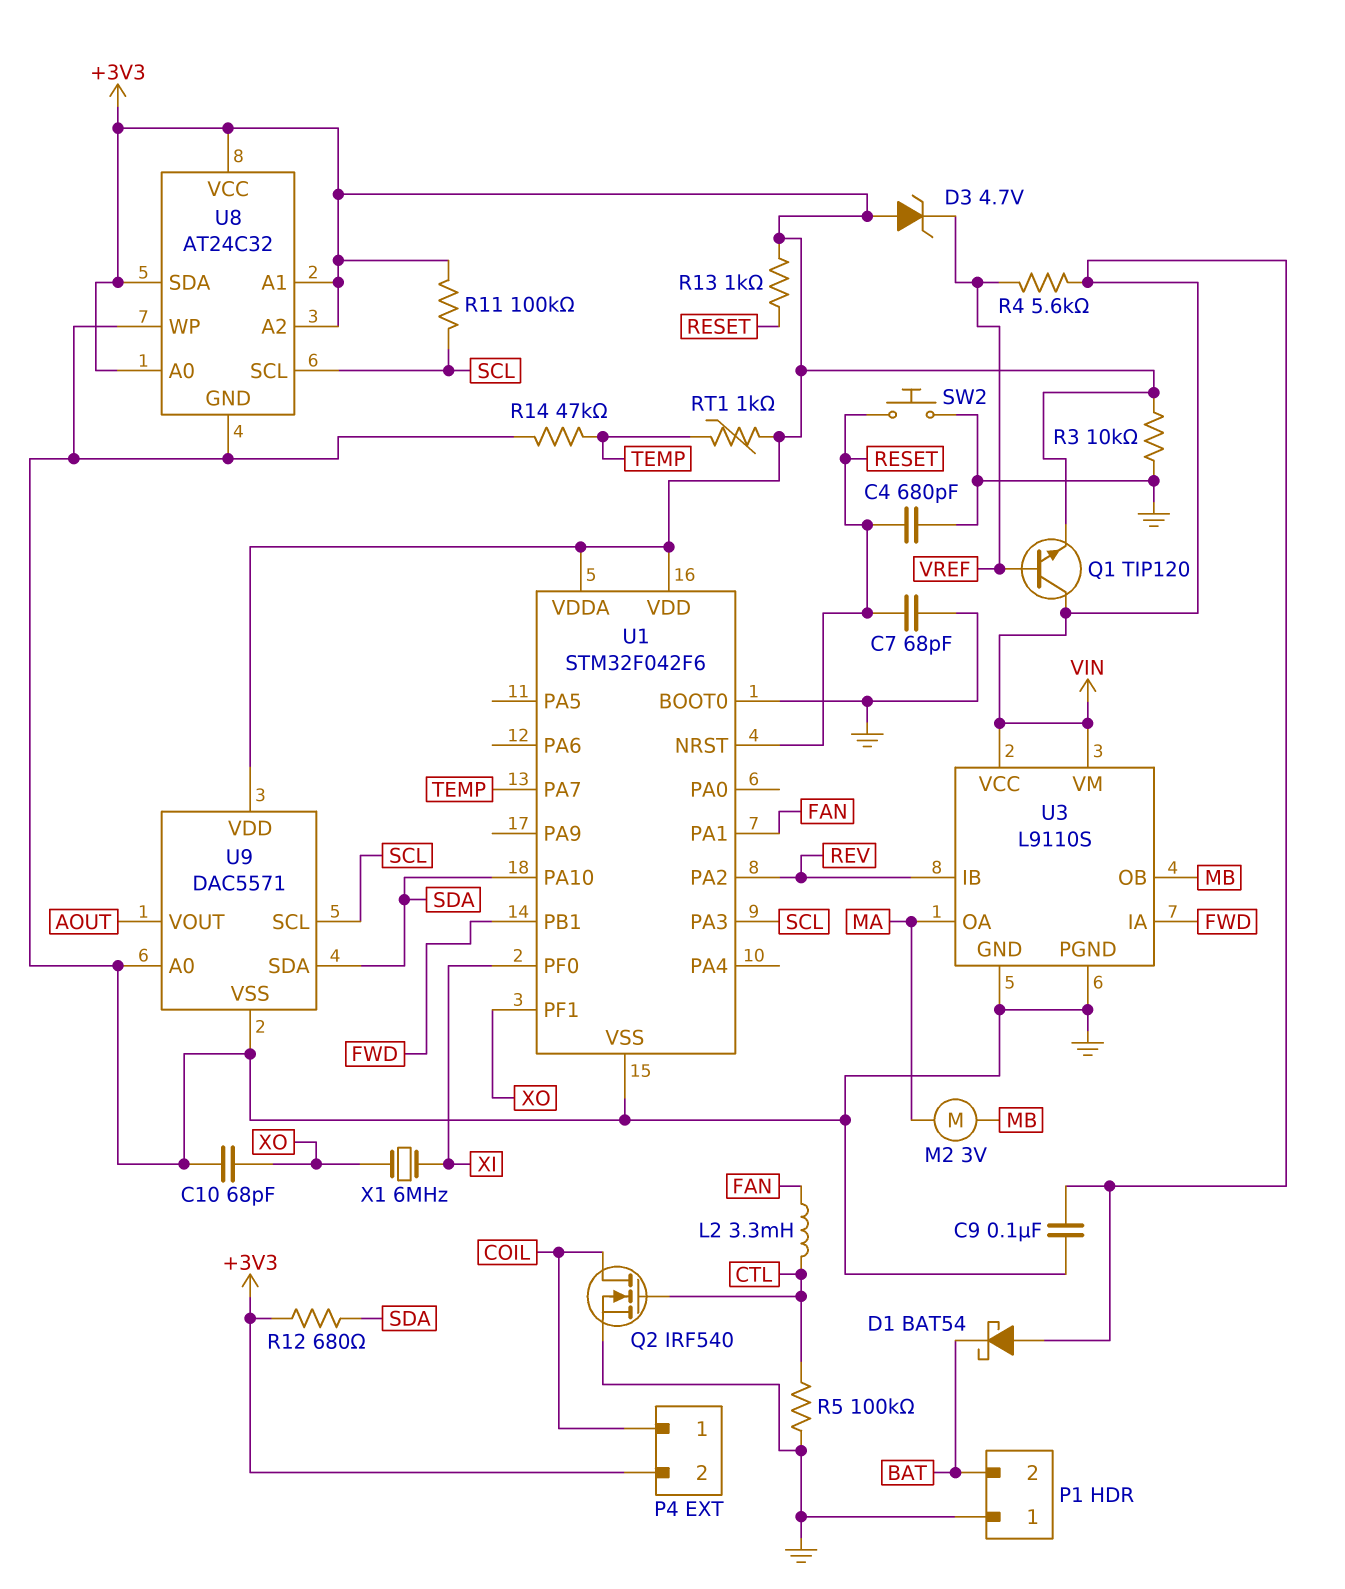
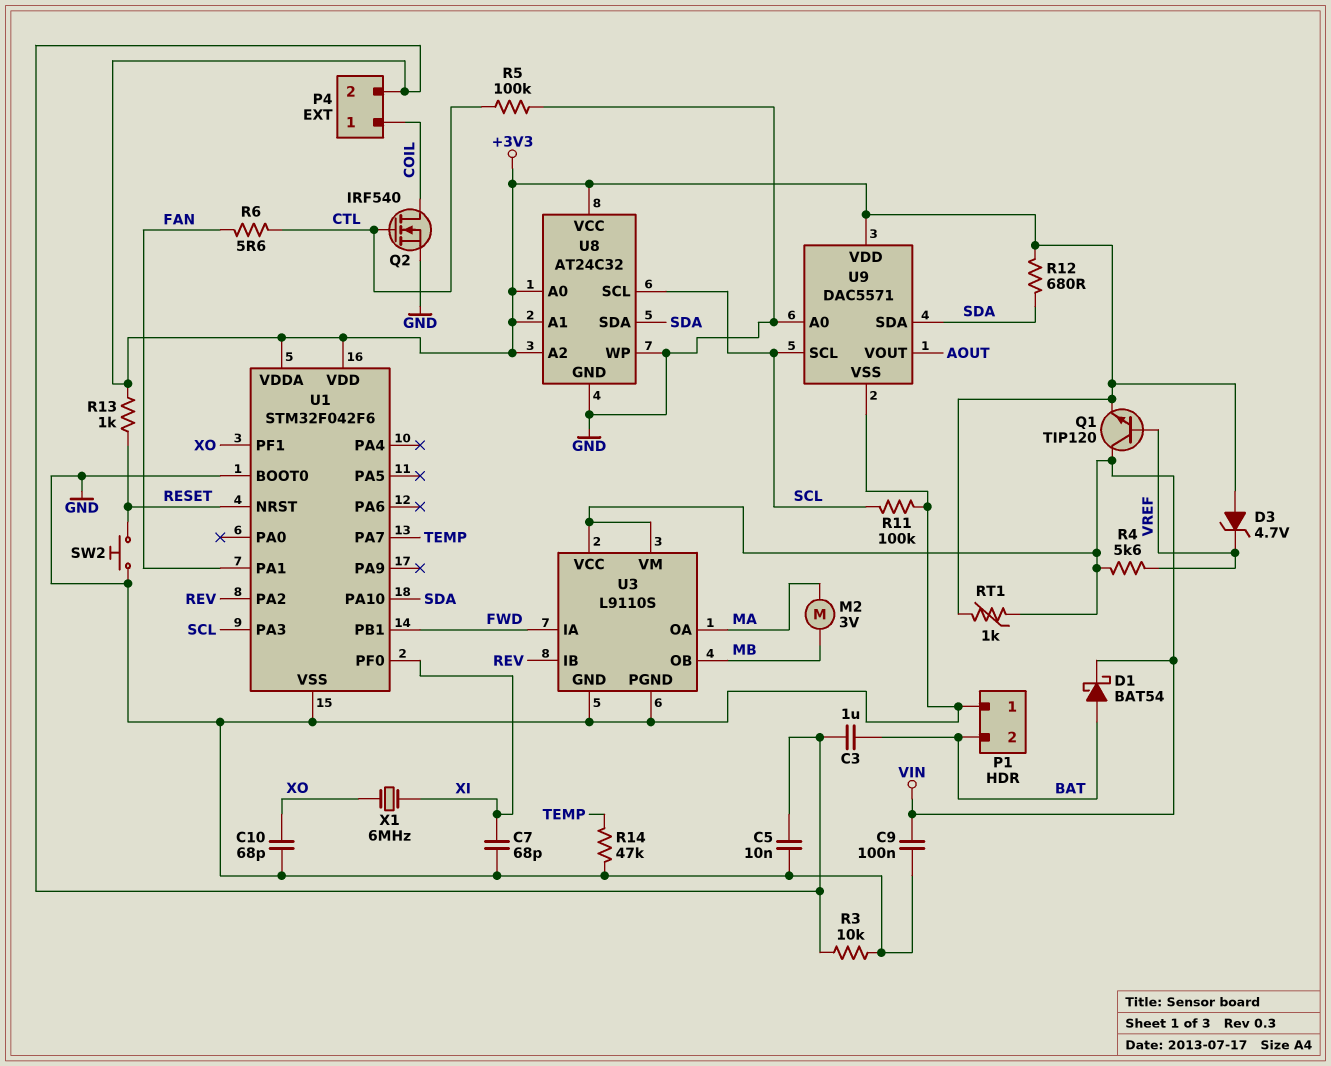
C3: none -> 1uF (+3V3, BAT)
C4: 680pF (GND, RESET) -> none
C5: none -> 10nF (+3V3, GND)
C7: 68pF (GND, RESET) -> 68pF (GND, XI)
D1: schottky BAT54 (A VIN, K BAT) -> schottky BAT54 (A BAT, K VIN)
L2: 3.3mH (CTL, FAN) -> none
R6: none -> 5.6 (CTL, FAN)
R11: 100k (+3V3, SCL) -> 100k (GND, SCL)
RT1: 1k (+3V3, TEMP) -> 1k (+3V3, VIN)
U8 pin SDA: +3V3 -> SDA

